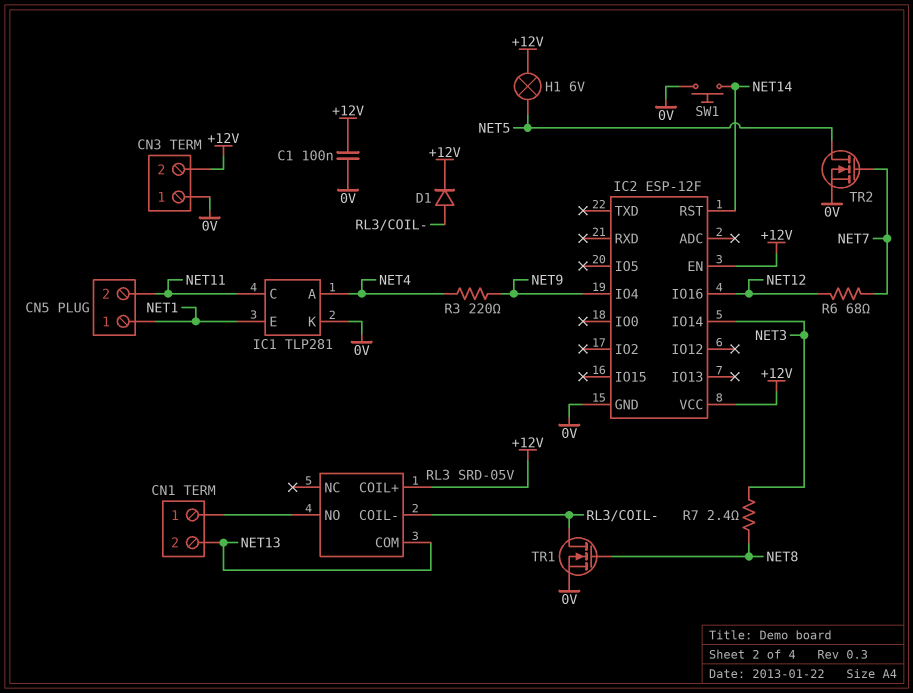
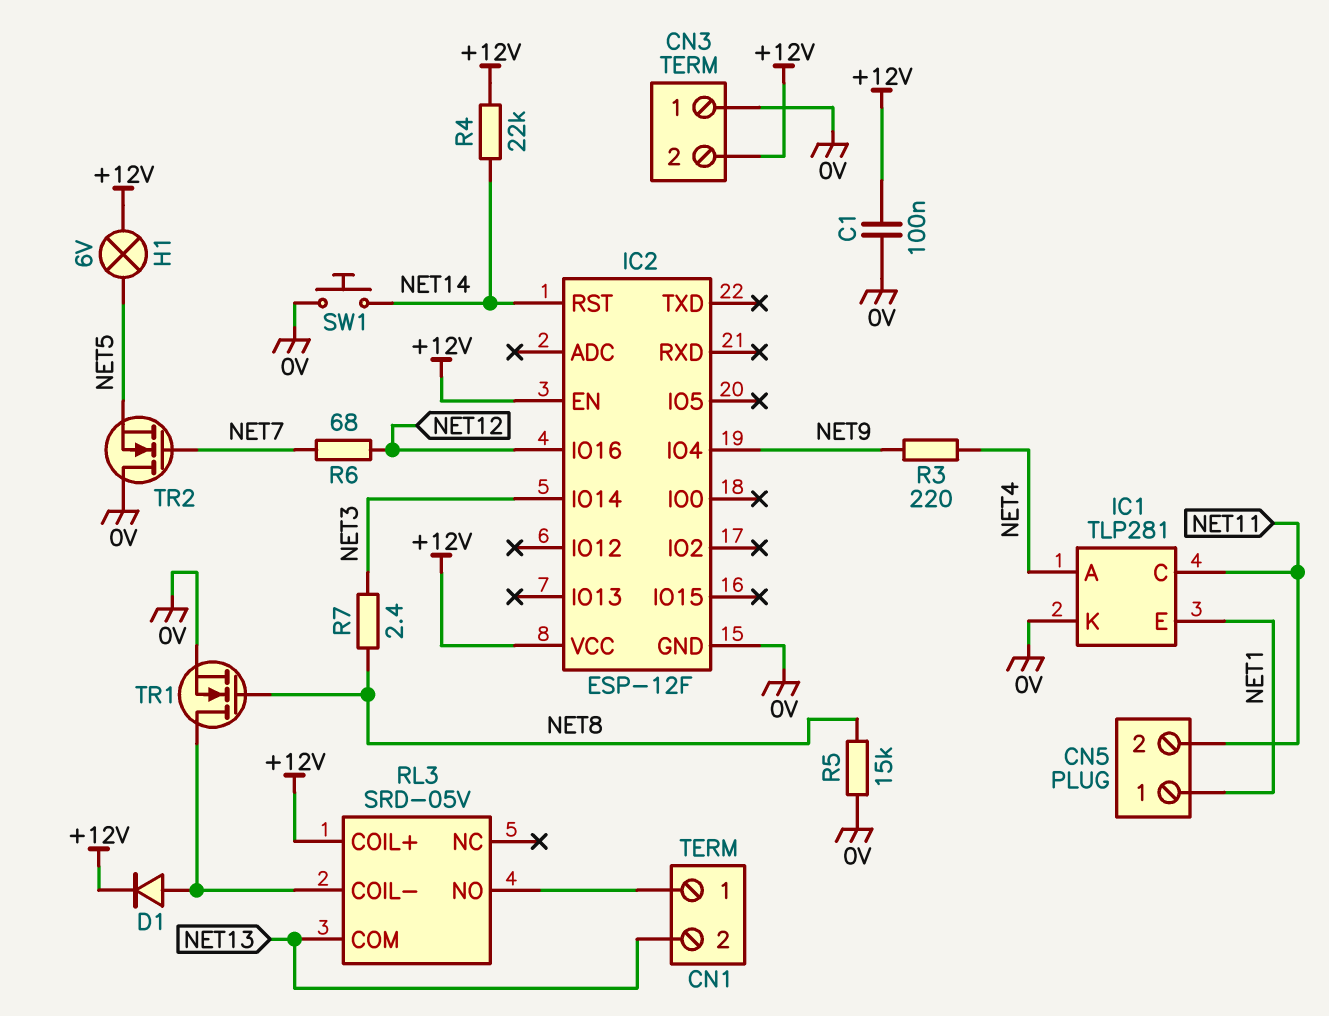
R4: none -> 22k (+12V, NET14)
R5: none -> 15k (0V, NET8)
TR2: NMOS (G NET7, D NET5, S 0V) -> NMOS (G NET7, D 0V, S NET5)

